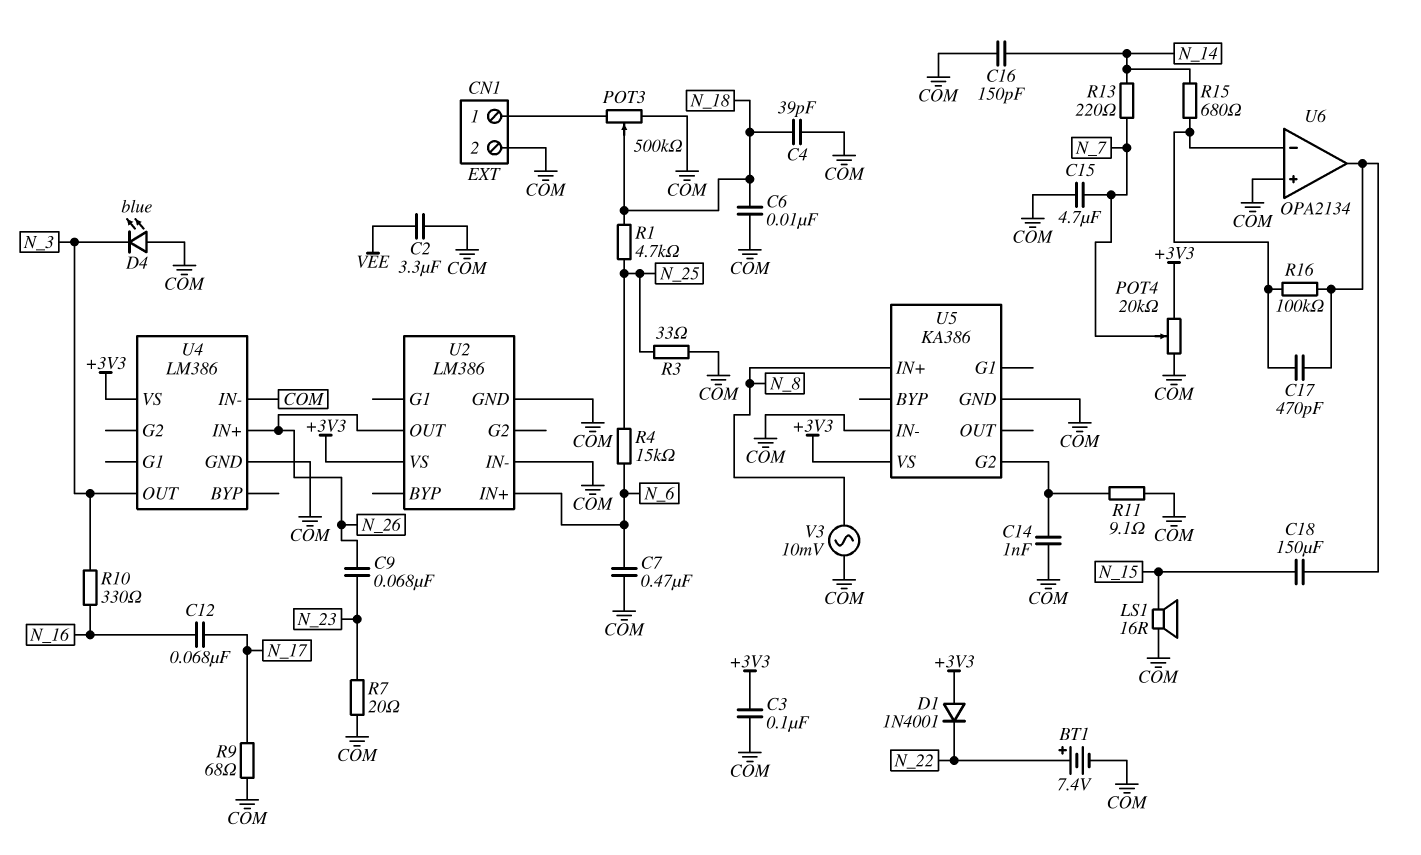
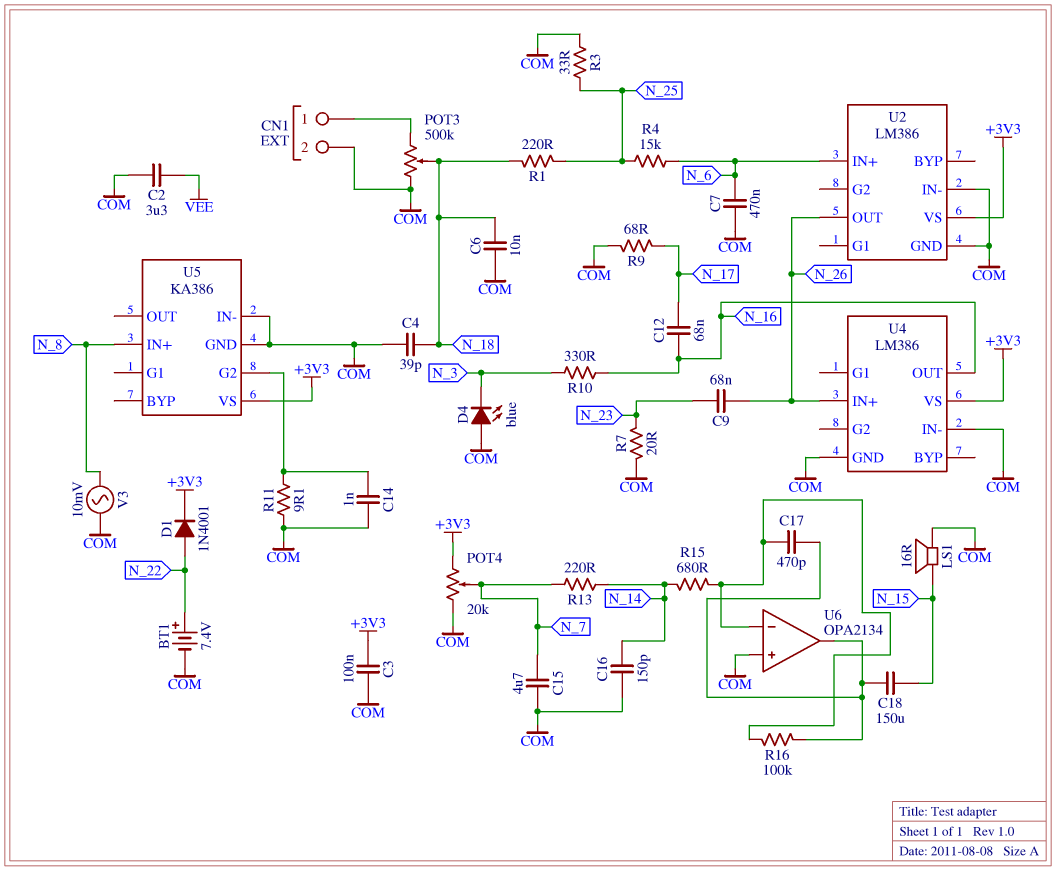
D1: diode 1N4001 (A +3V3, K N_22) -> diode 1N4001 (A N_22, K +3V3)
R1: 4.7k (N_18, N_25) -> 220 (N_18, N_25)
U4 pin OUT: N_3 -> N_16

